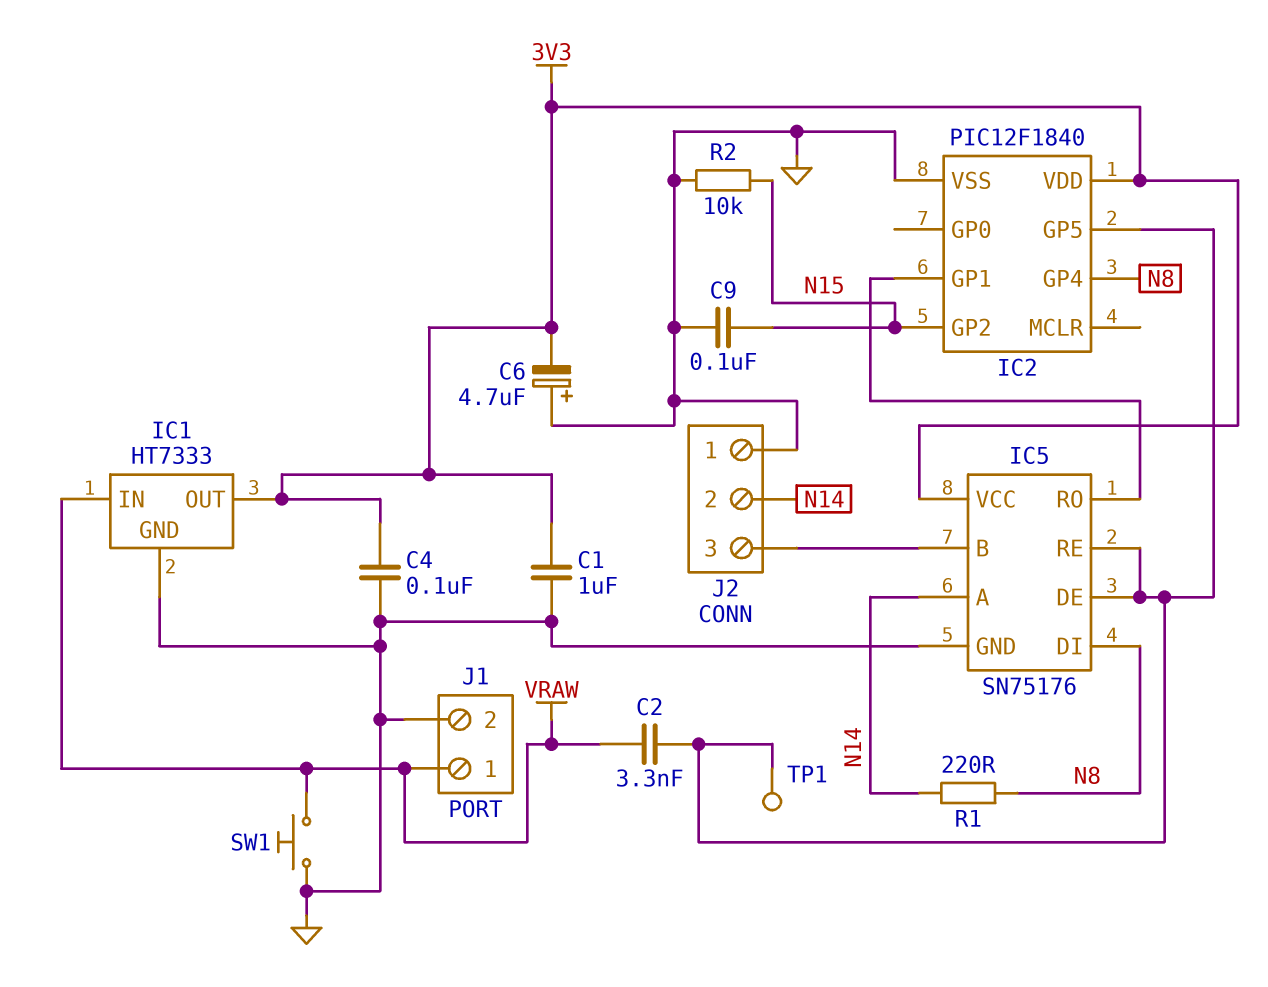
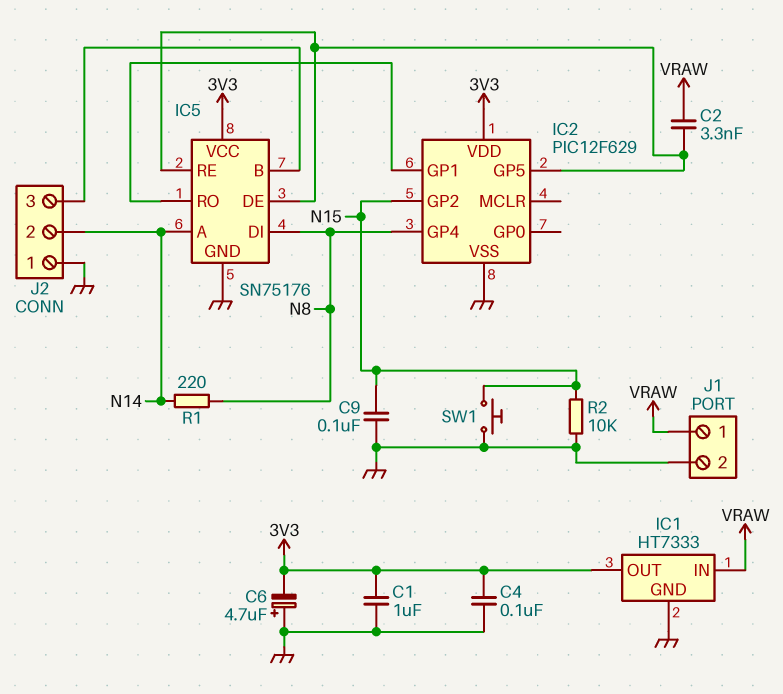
IC2: PIC12F1840 -> PIC12F629
SW1: button (GND, VRAW) -> button (GND, N15)
TP1: test point (IC2/GP5) -> none

